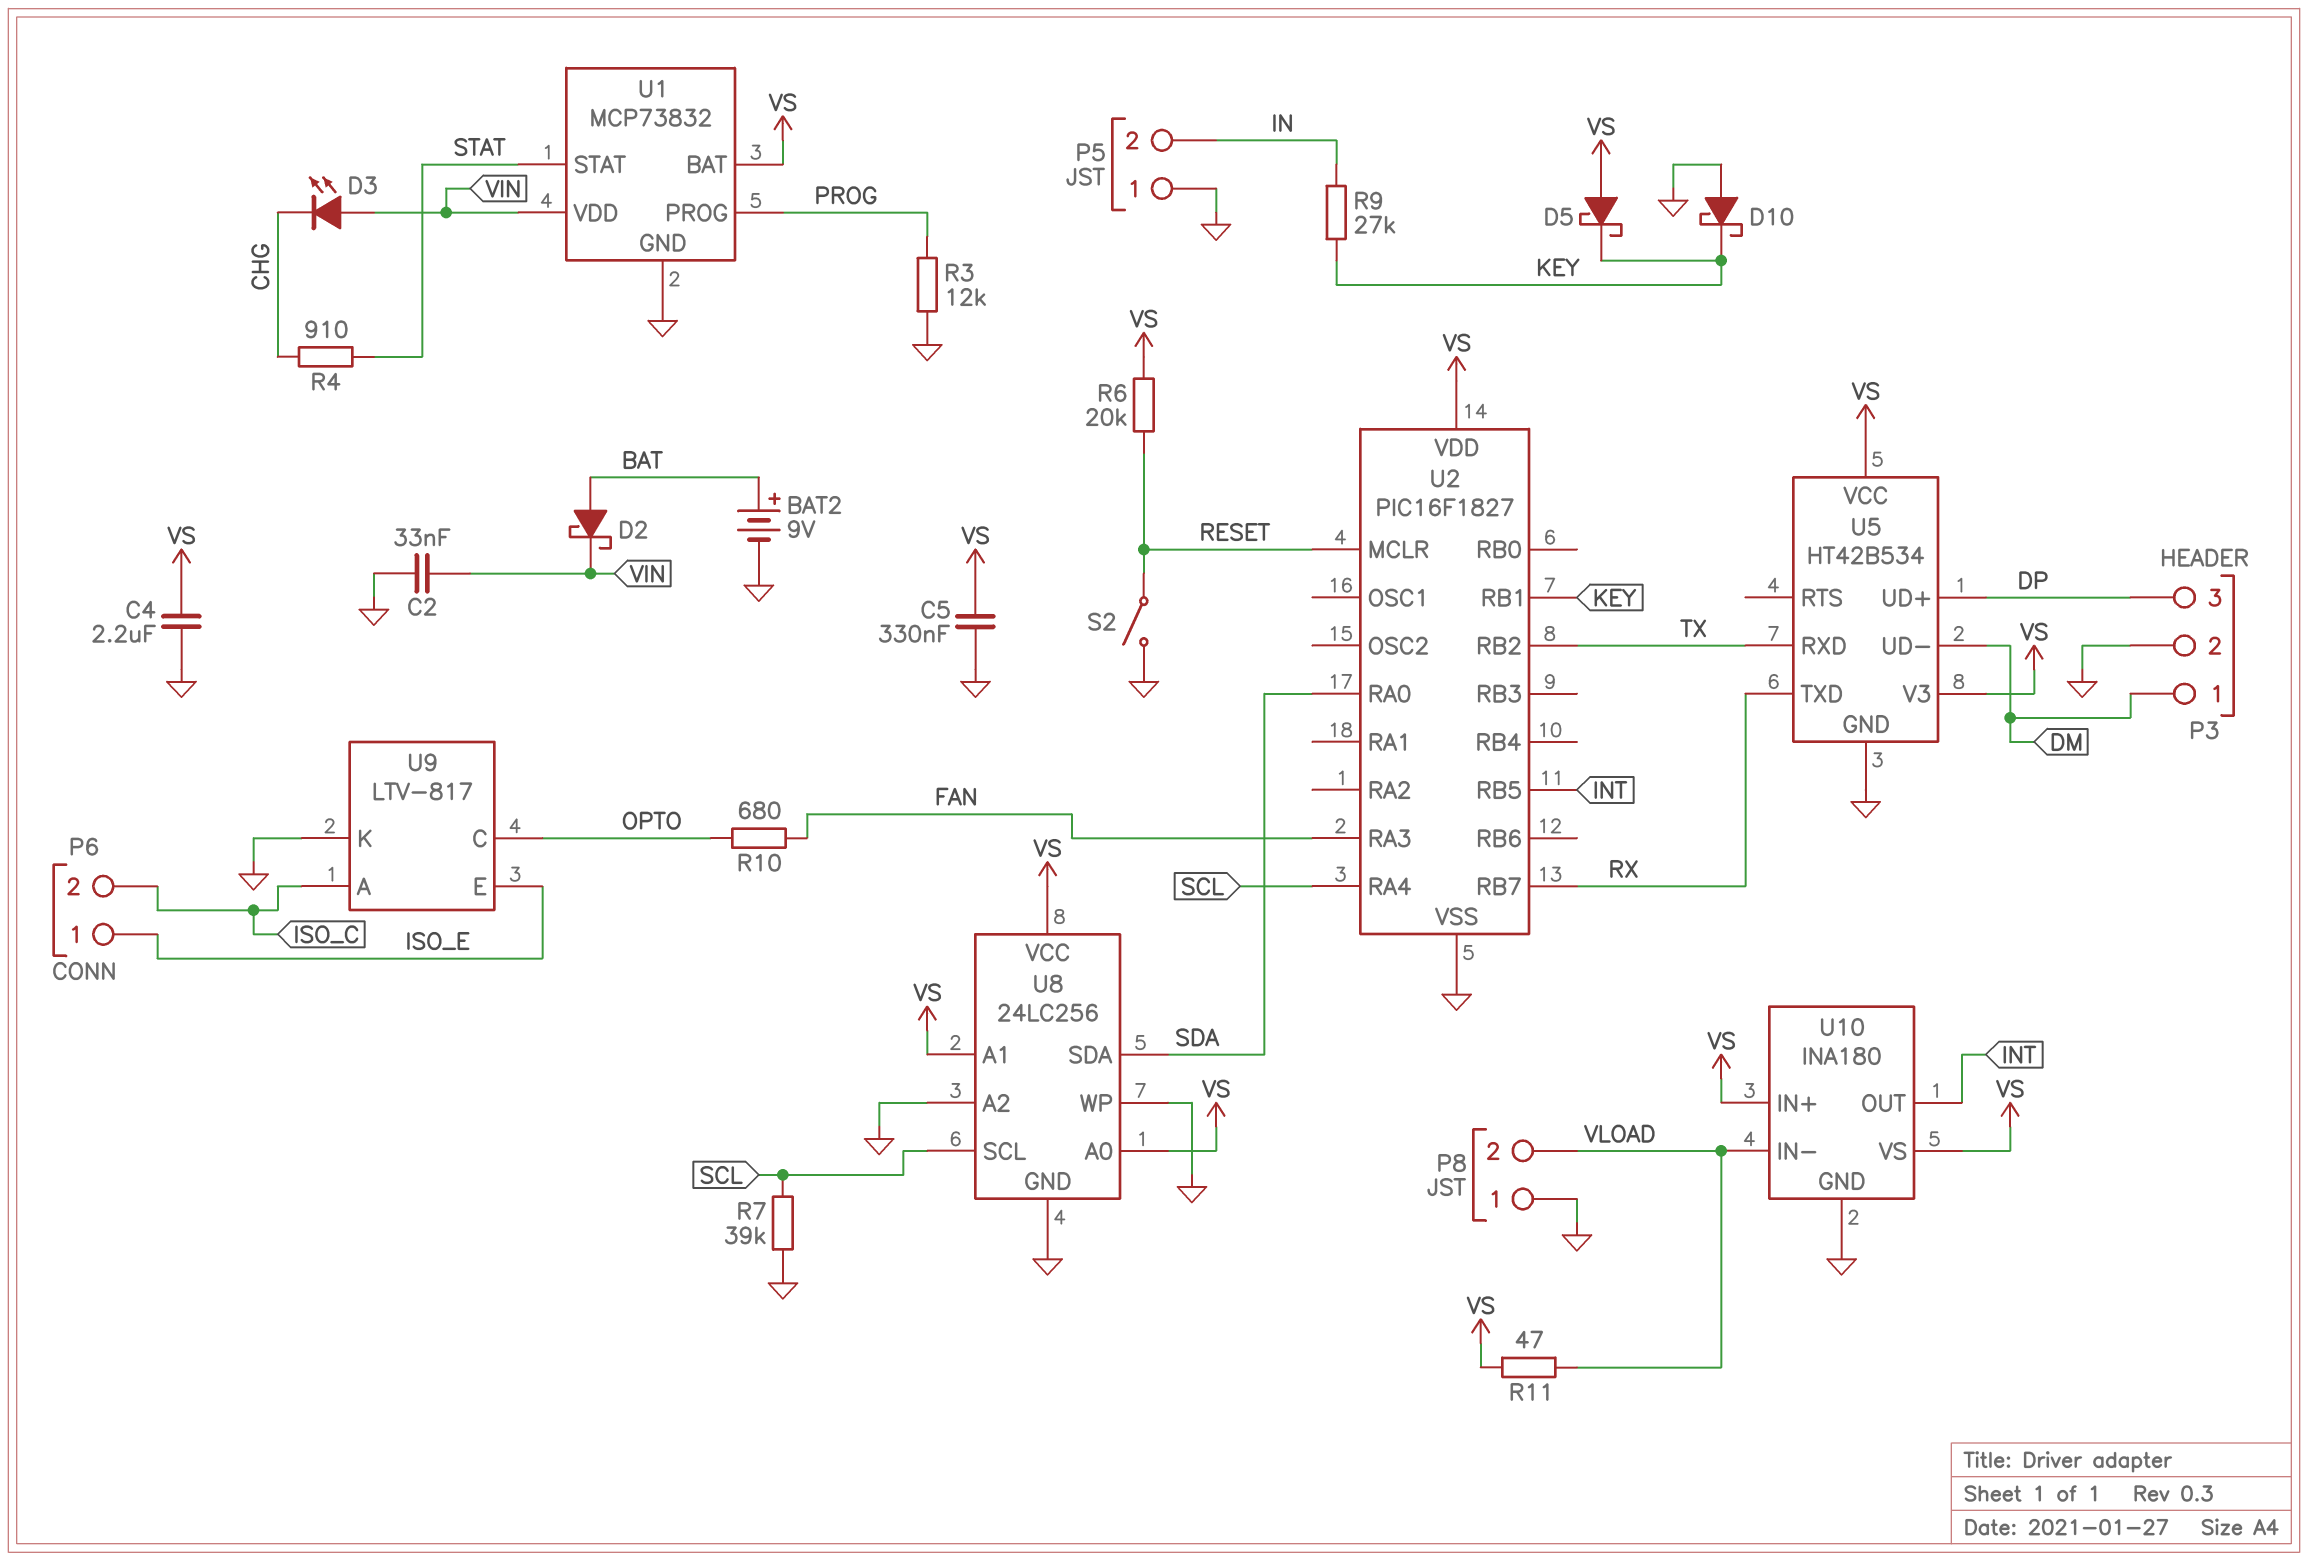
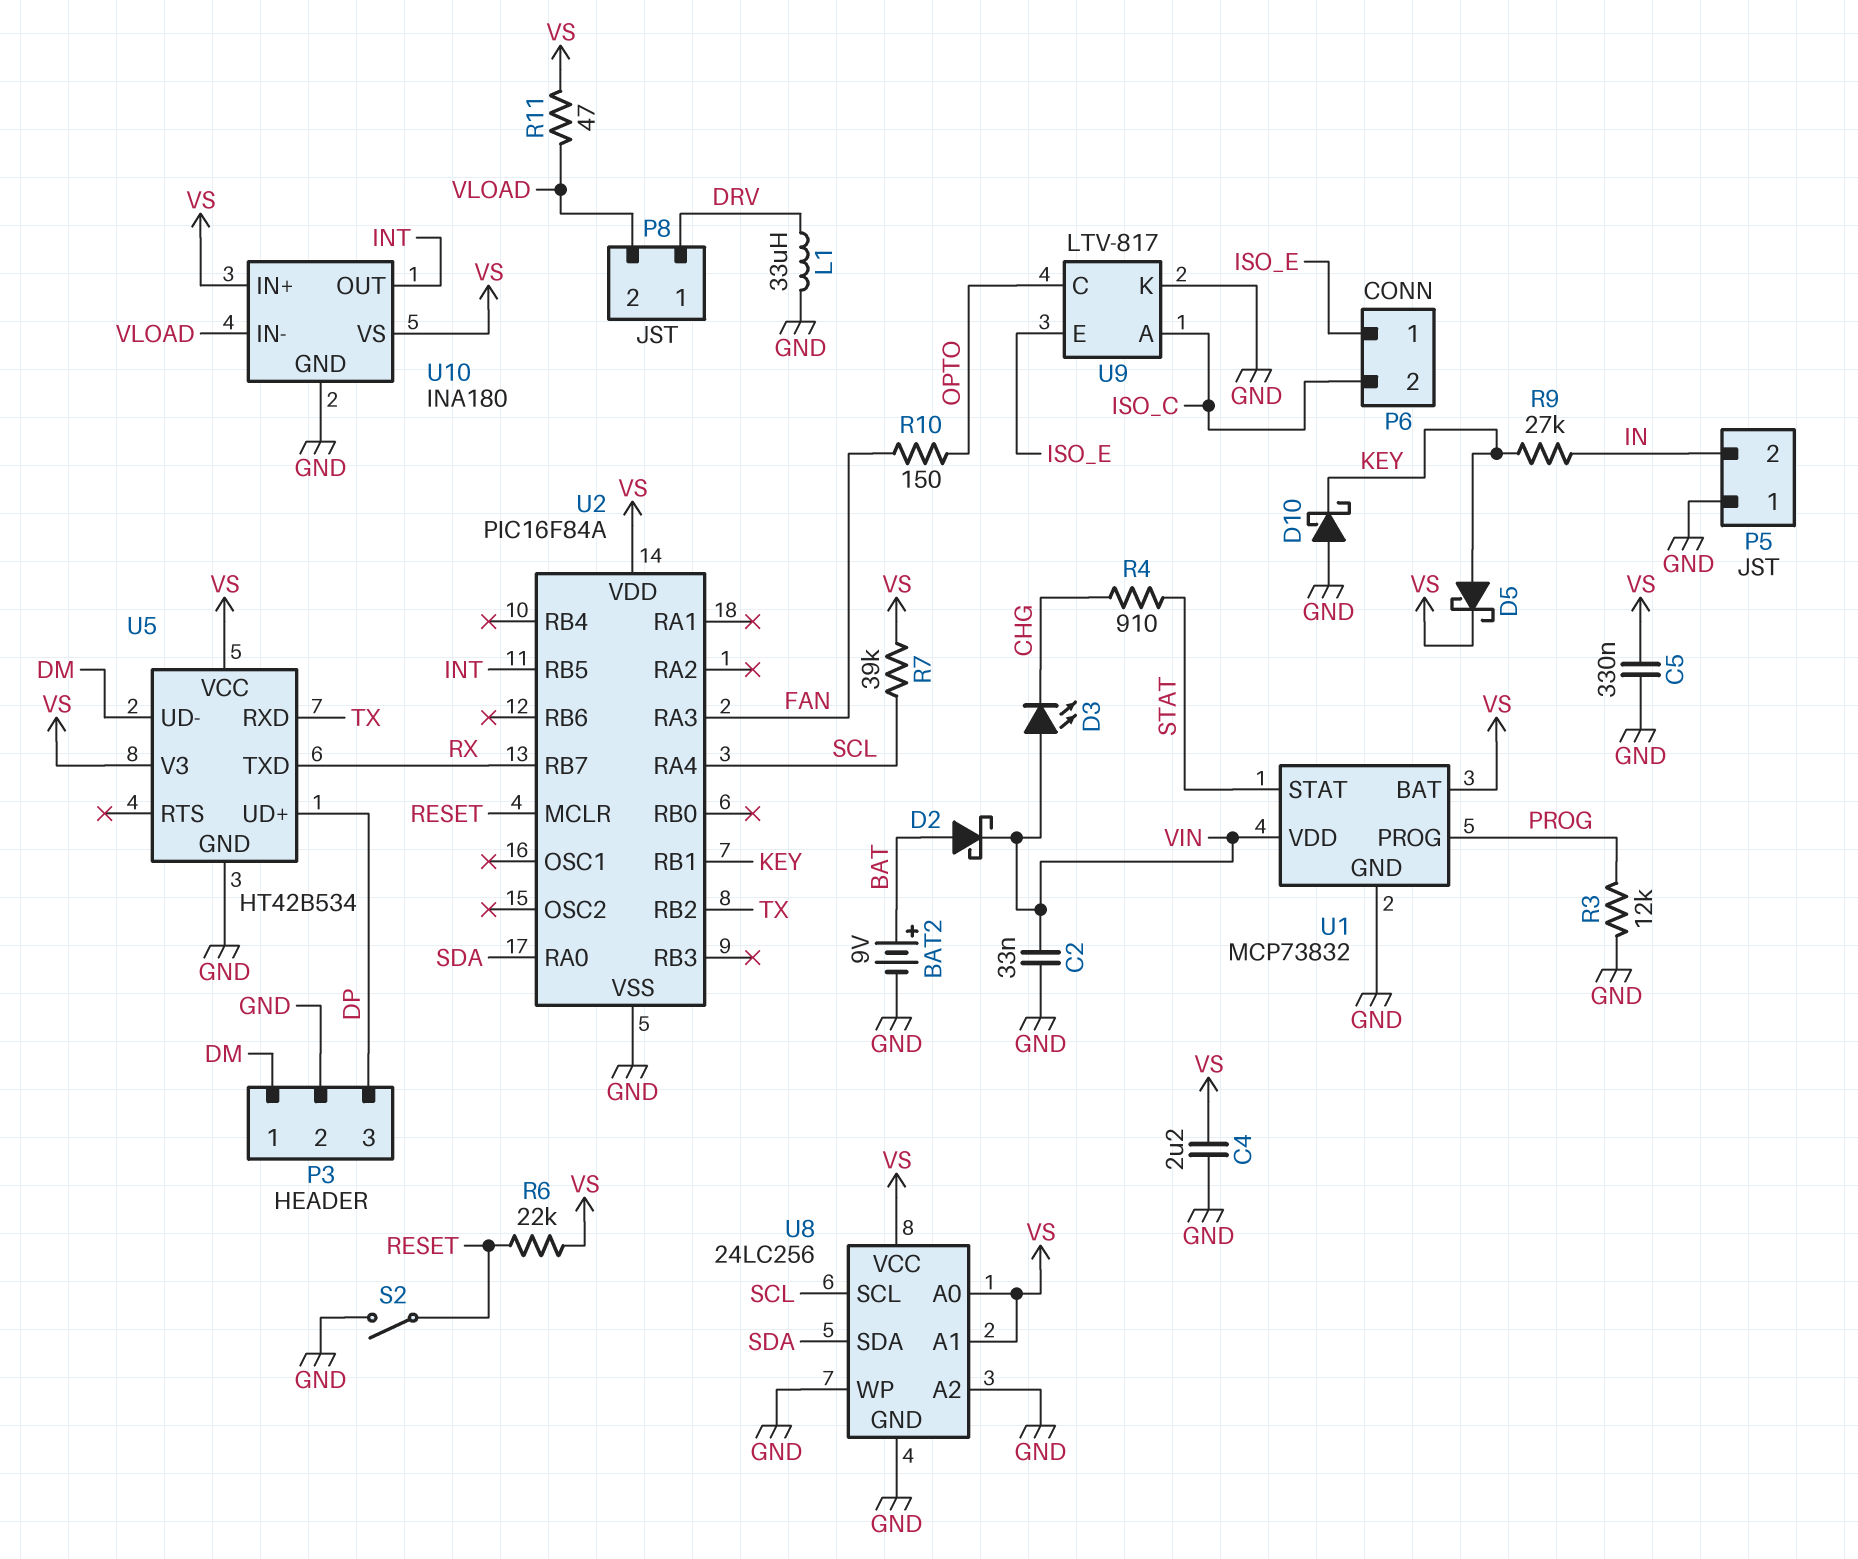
D5: schottky (A VS, K KEY) -> schottky (A KEY, K VS)
L1: none -> 33uH (DRV, GND)
P8 pin 1: GND -> DRV
R6: 20k (RESET, VS) -> 22k (RESET, VS)
R7: 39k (GND, SCL) -> 39k (SCL, VS)
R10: 680 (FAN, OPTO) -> 150 (FAN, OPTO)
U2: PIC16F1827 -> PIC16F84A

